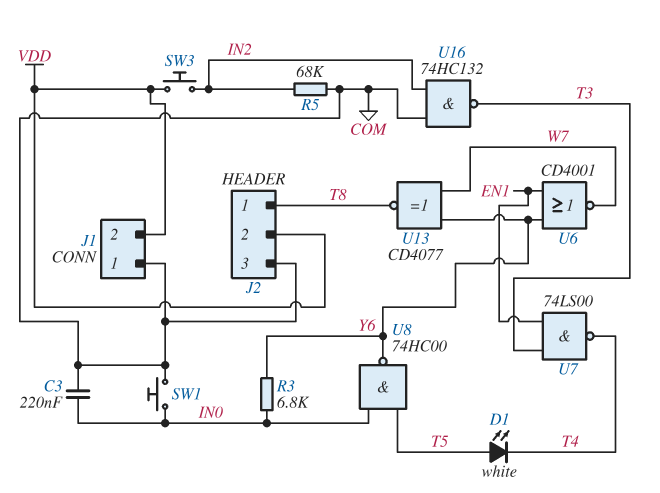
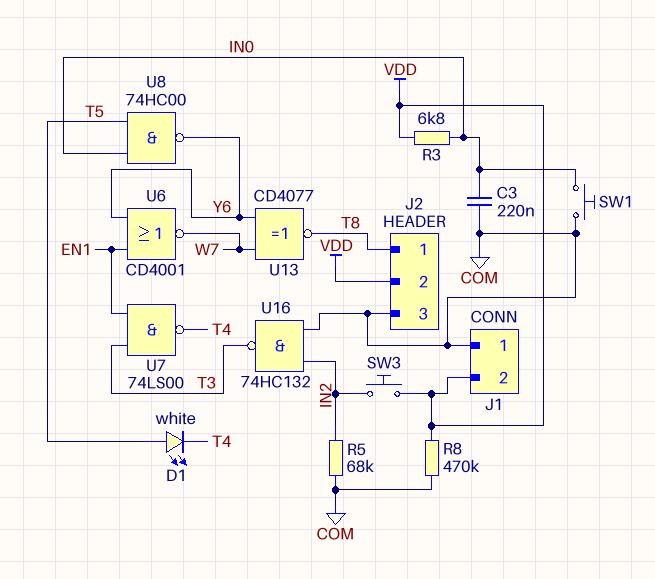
R3: 6.8k (IN0, Y6) -> 6.8k (IN0, VDD)
R8: none -> 470k (COM, VDD)

